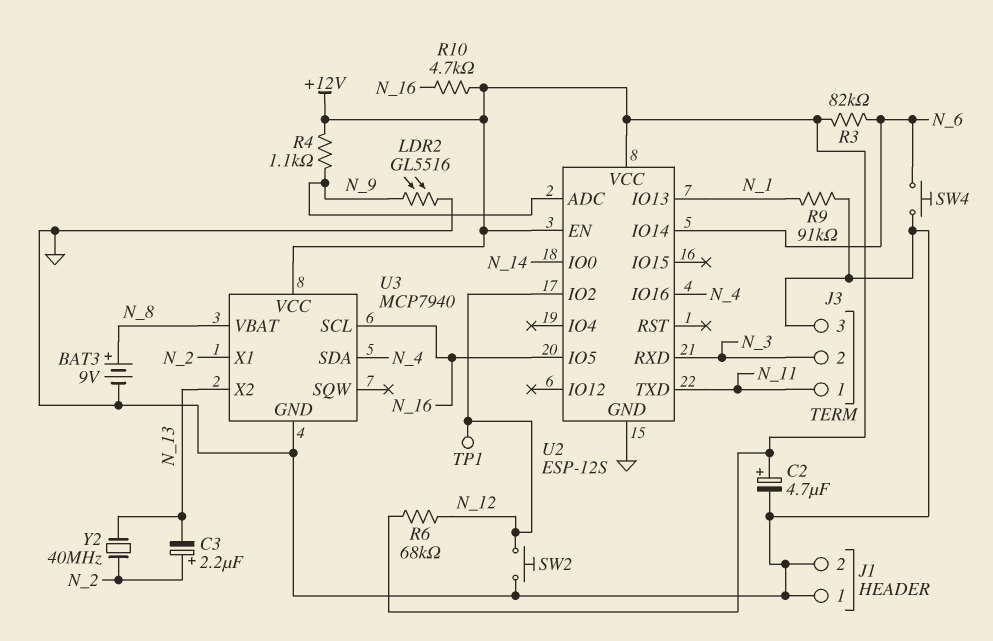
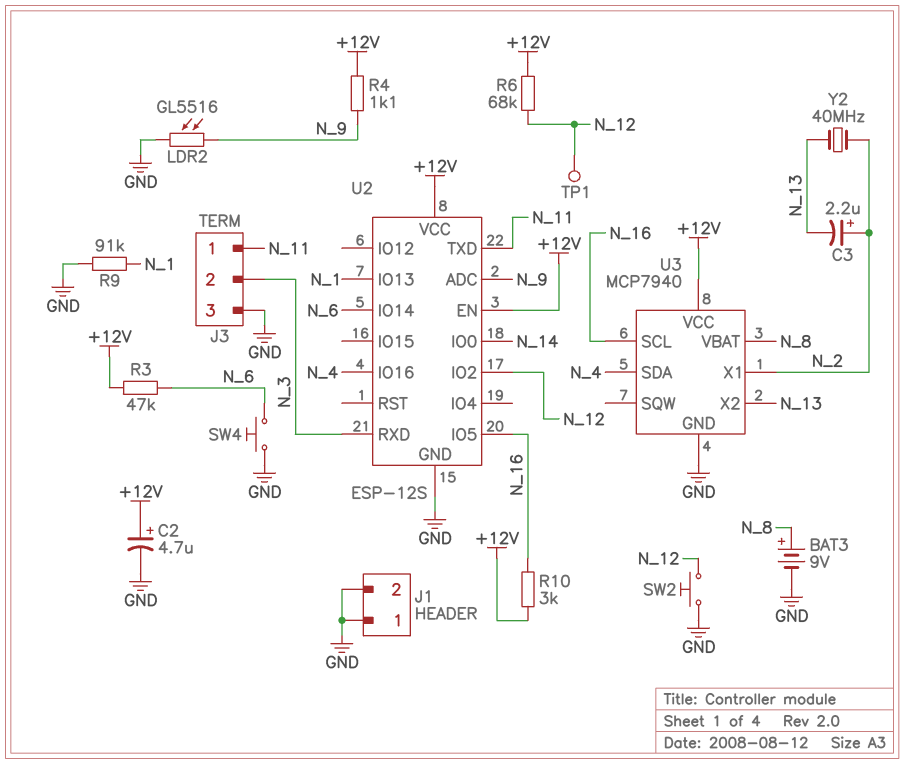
R3: 82k (+12V, N_6) -> 47k (+12V, N_6)
R10: 4.7k (+12V, N_16) -> 3k (+12V, N_16)

